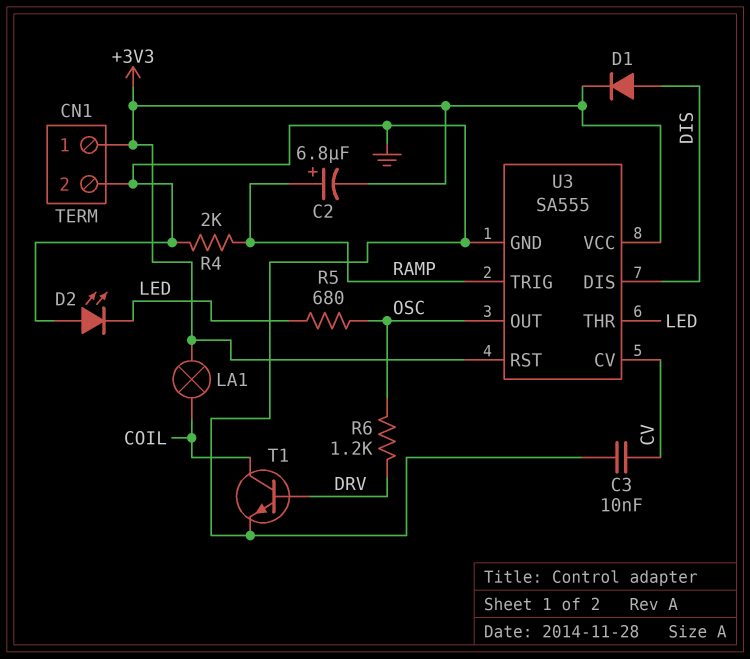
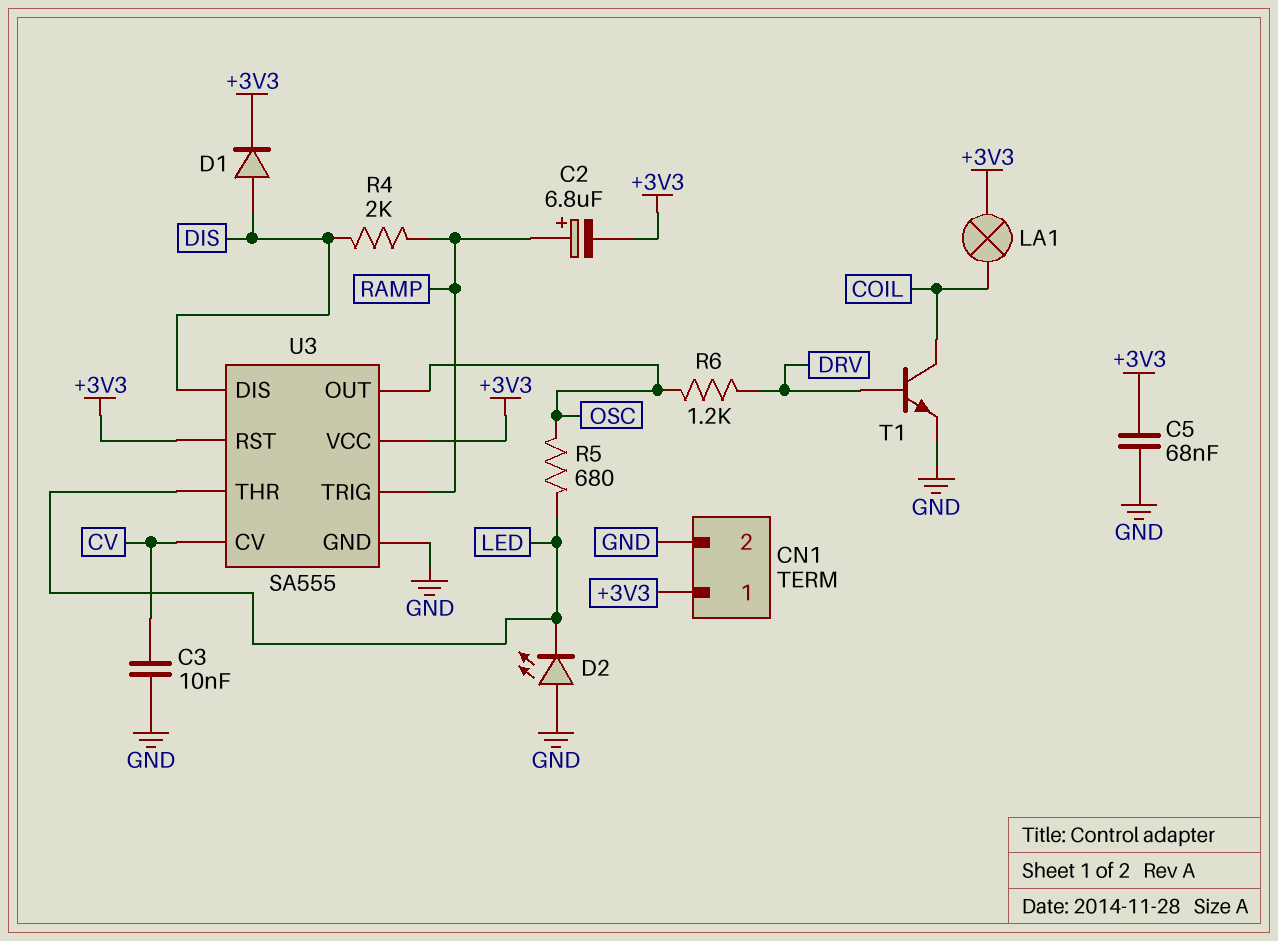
C5: none -> 68nF (+3V3, GND)
R4: 2k (GND, RAMP) -> 2k (DIS, RAMP)

